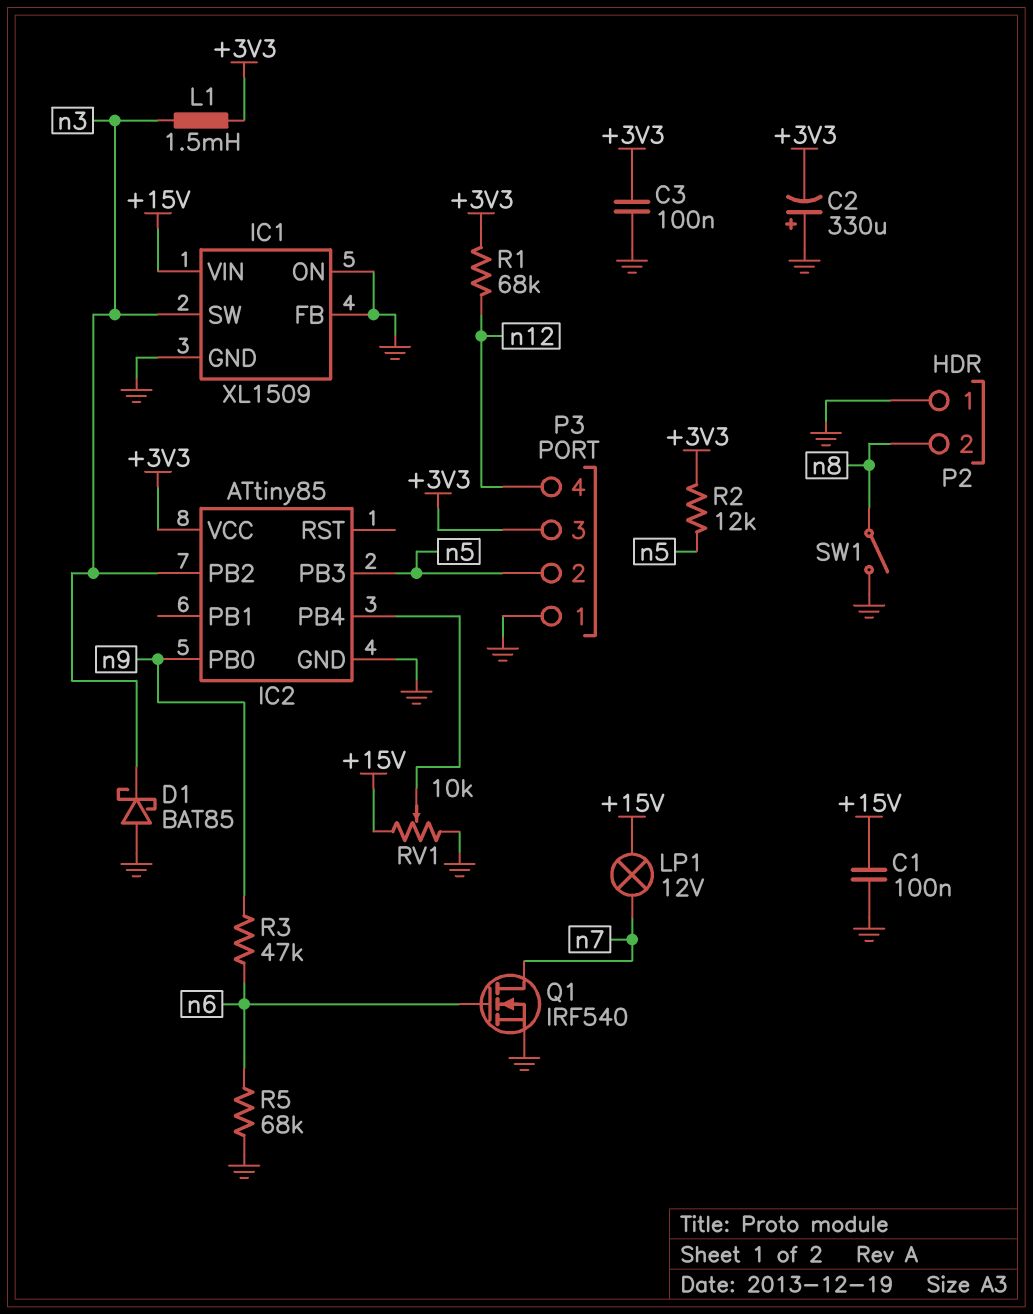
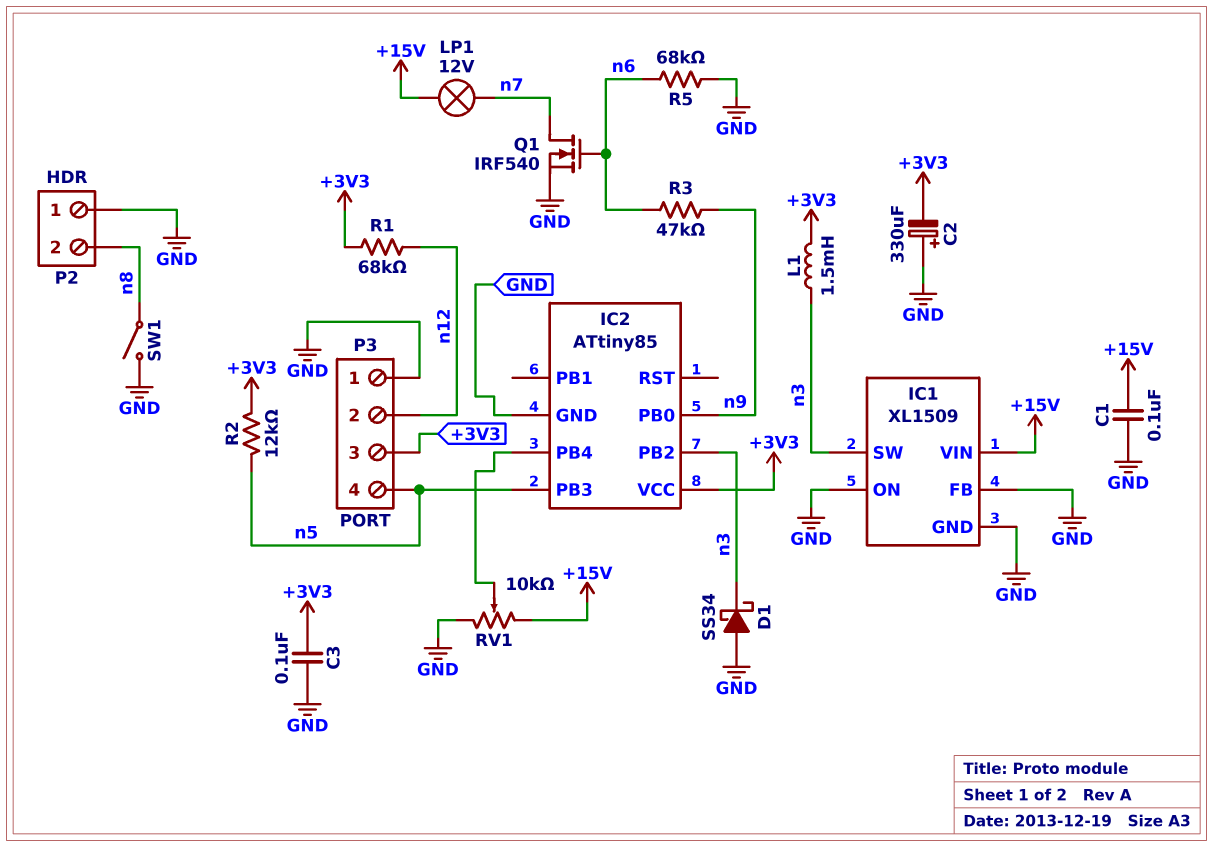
D1: schottky BAT85 (A GND, K n3) -> schottky SS34 (A GND, K n3)
P3 pin 2: n5 -> n12
P3 pin 4: n12 -> n5

